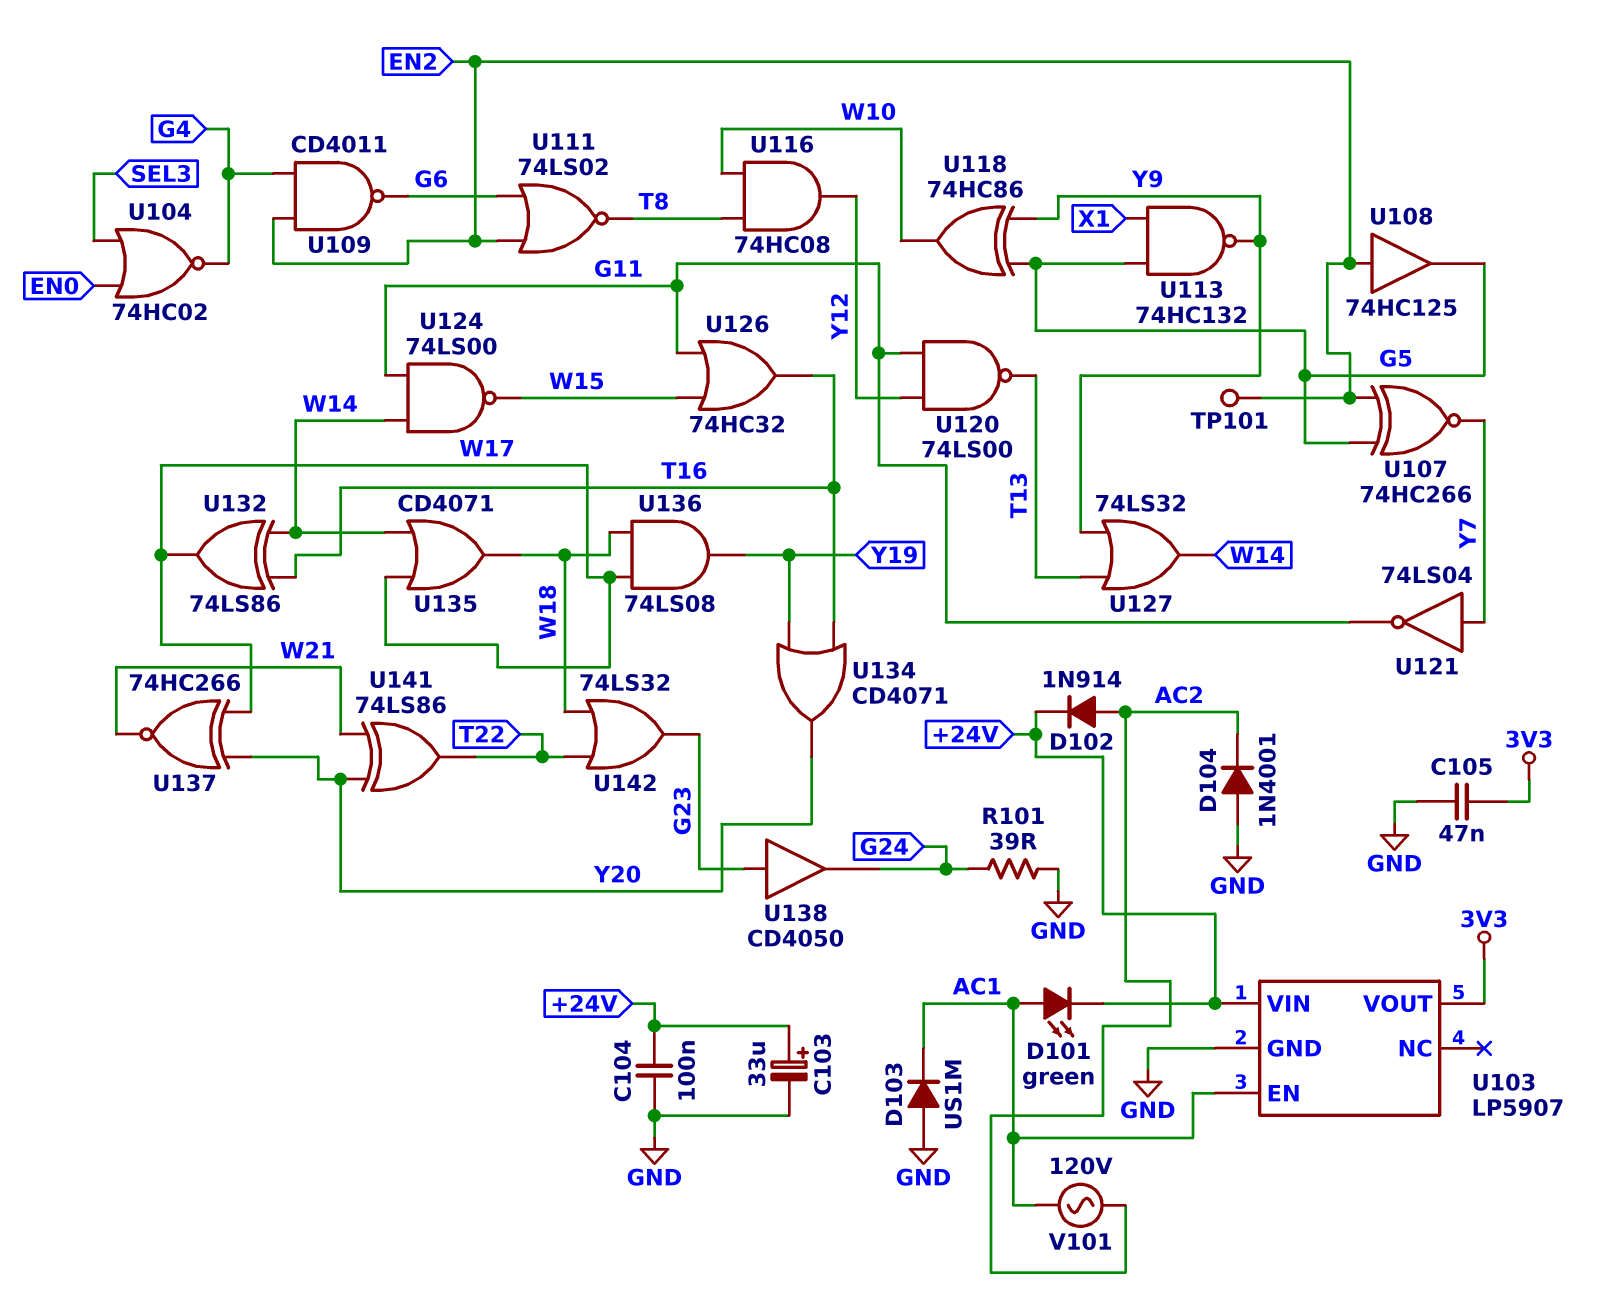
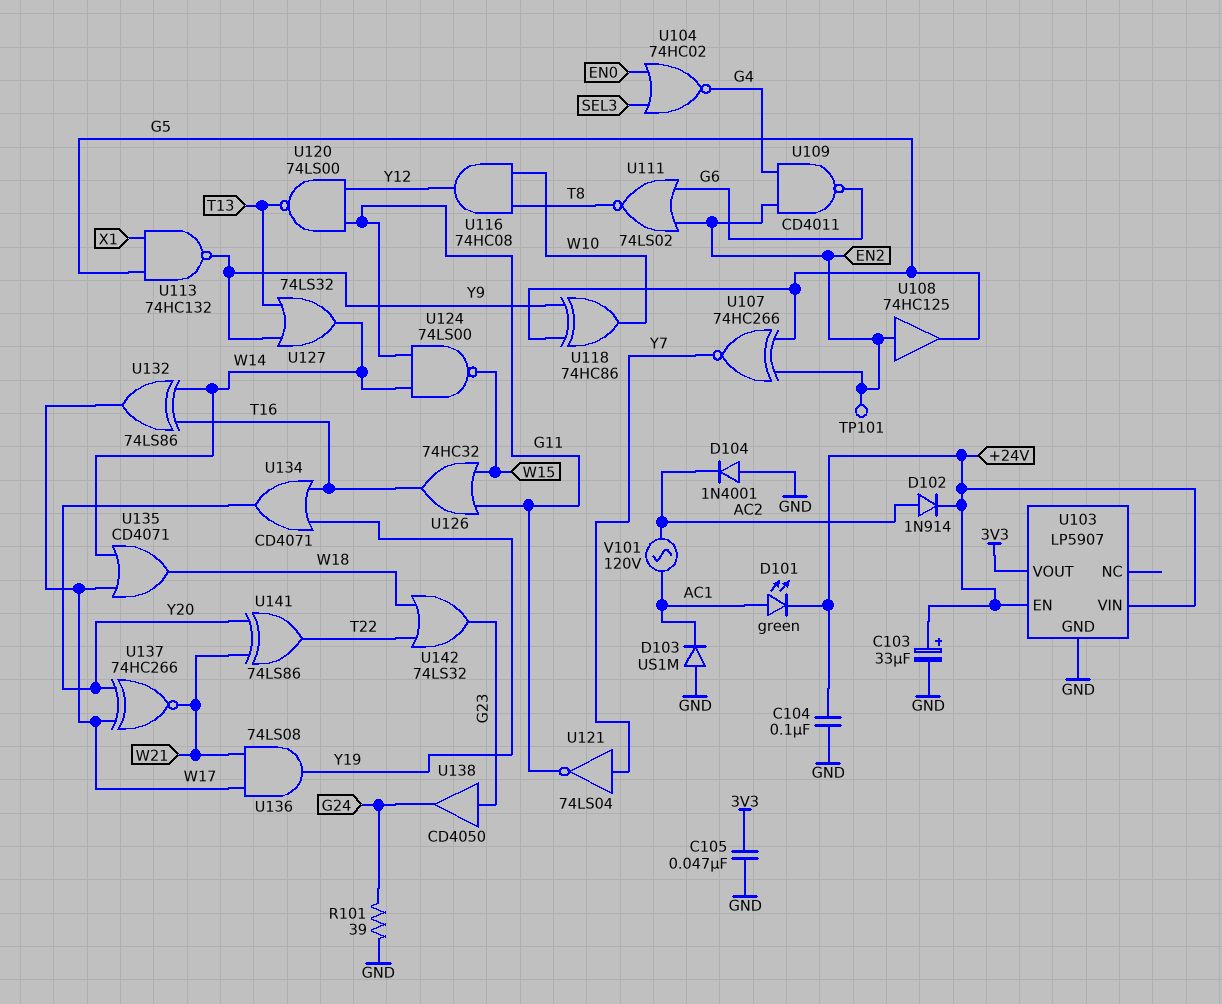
U103 pin EN: AC1 -> +24V
U136: AND 74LS08 (in W17, in W18, out Y19) -> AND 74LS08 (in W17, in W21, out Y19)

